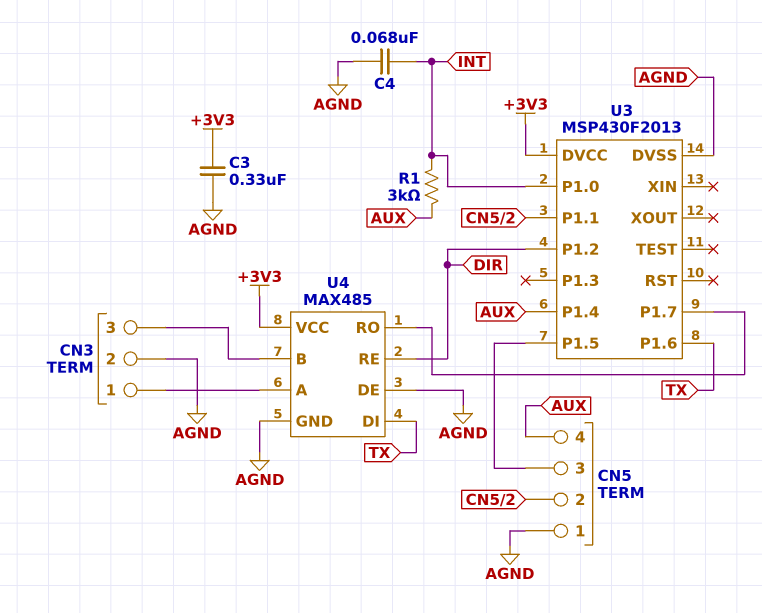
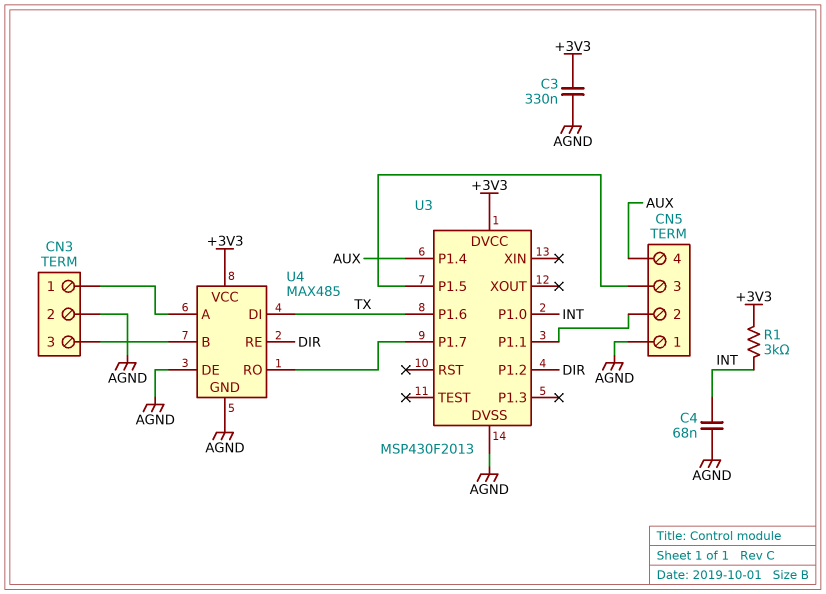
R1: 3k (AUX, INT) -> 3k (+3V3, INT)

